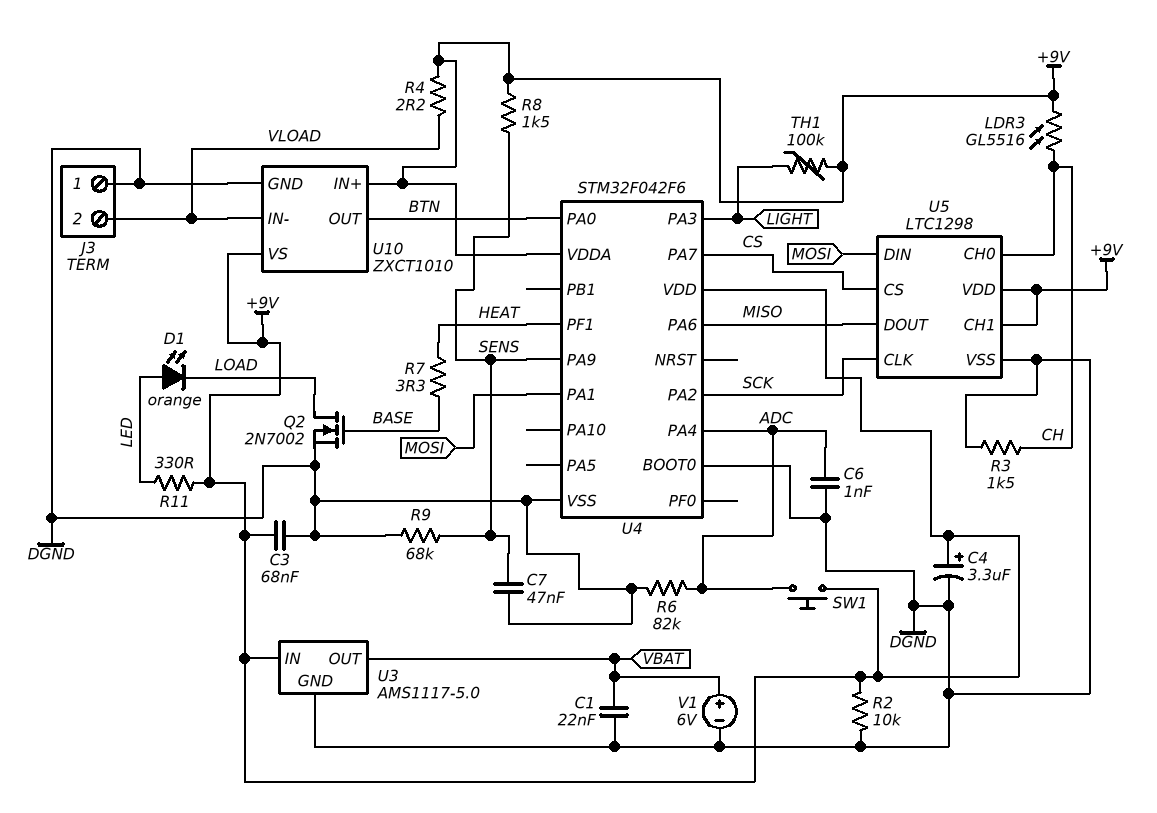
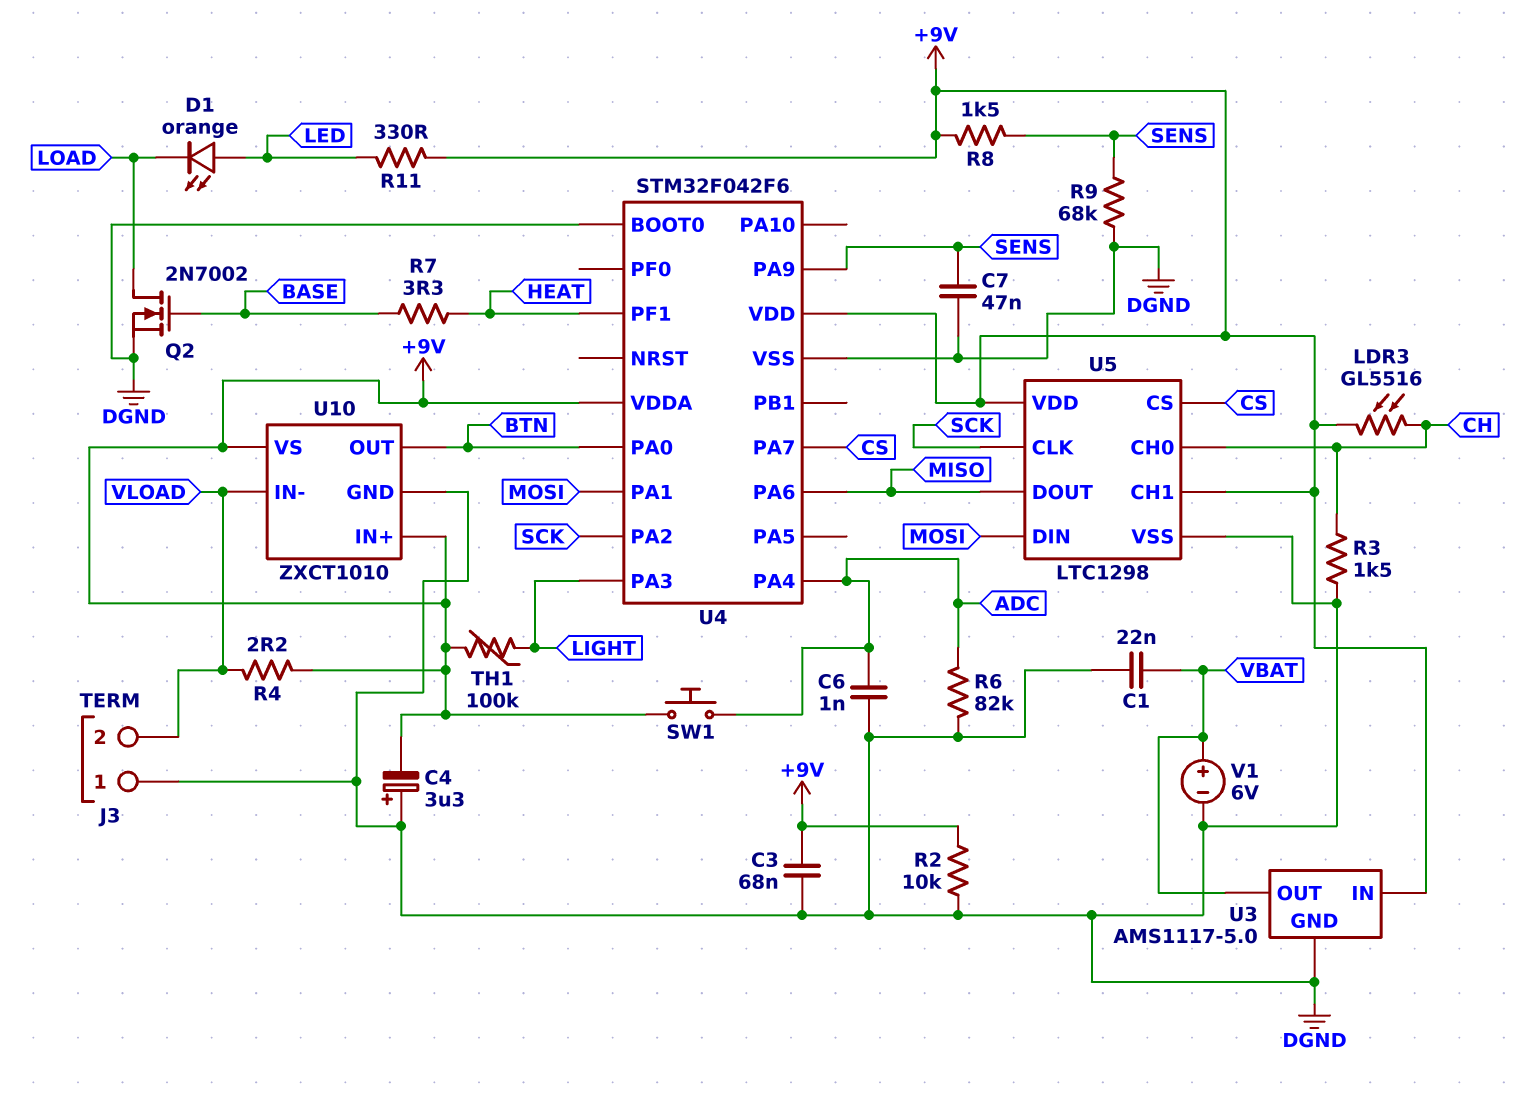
C4: 3.3uF (plus +9V, minus DGND) -> 3.3uF (plus DGND, minus +9V)

